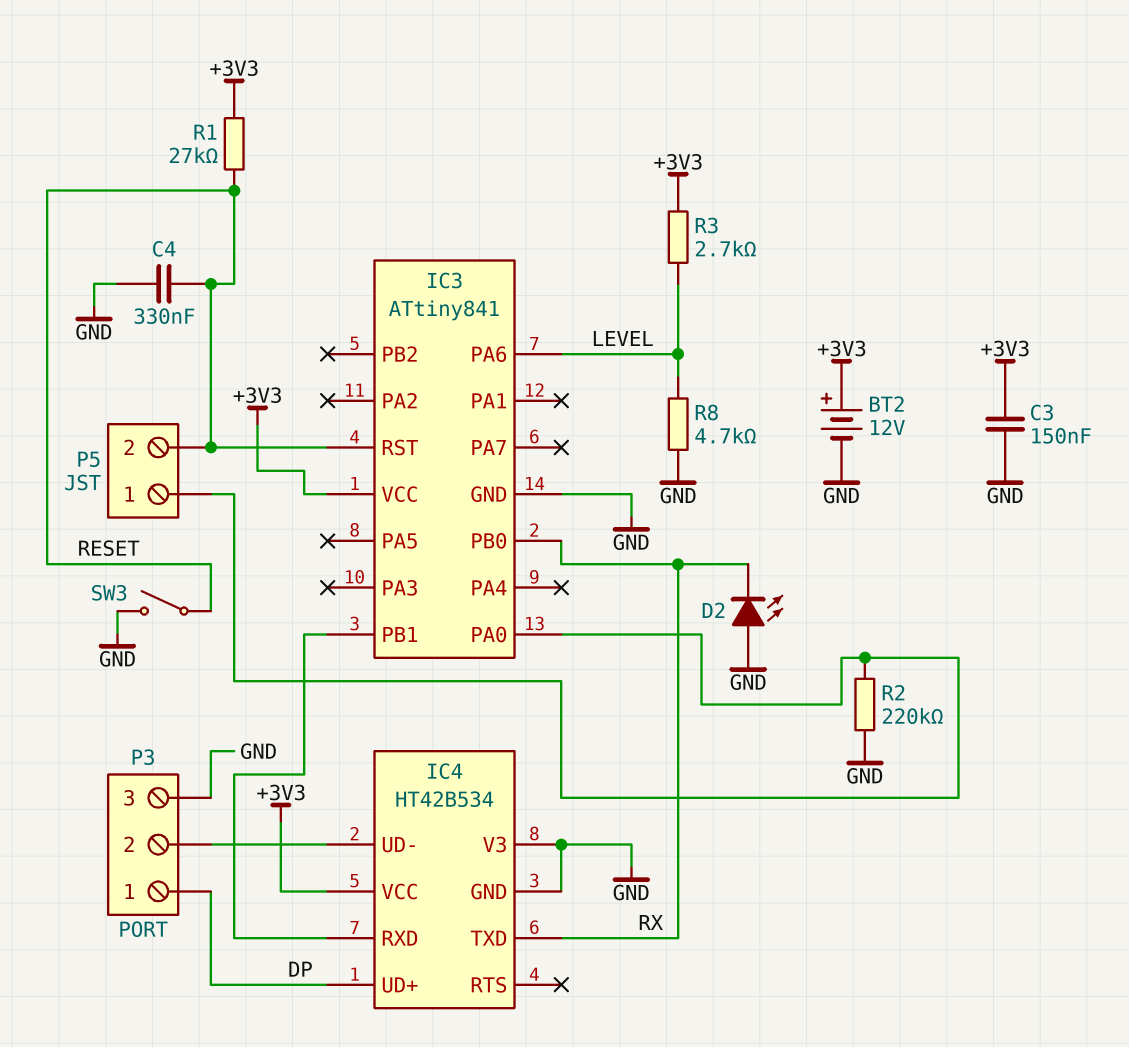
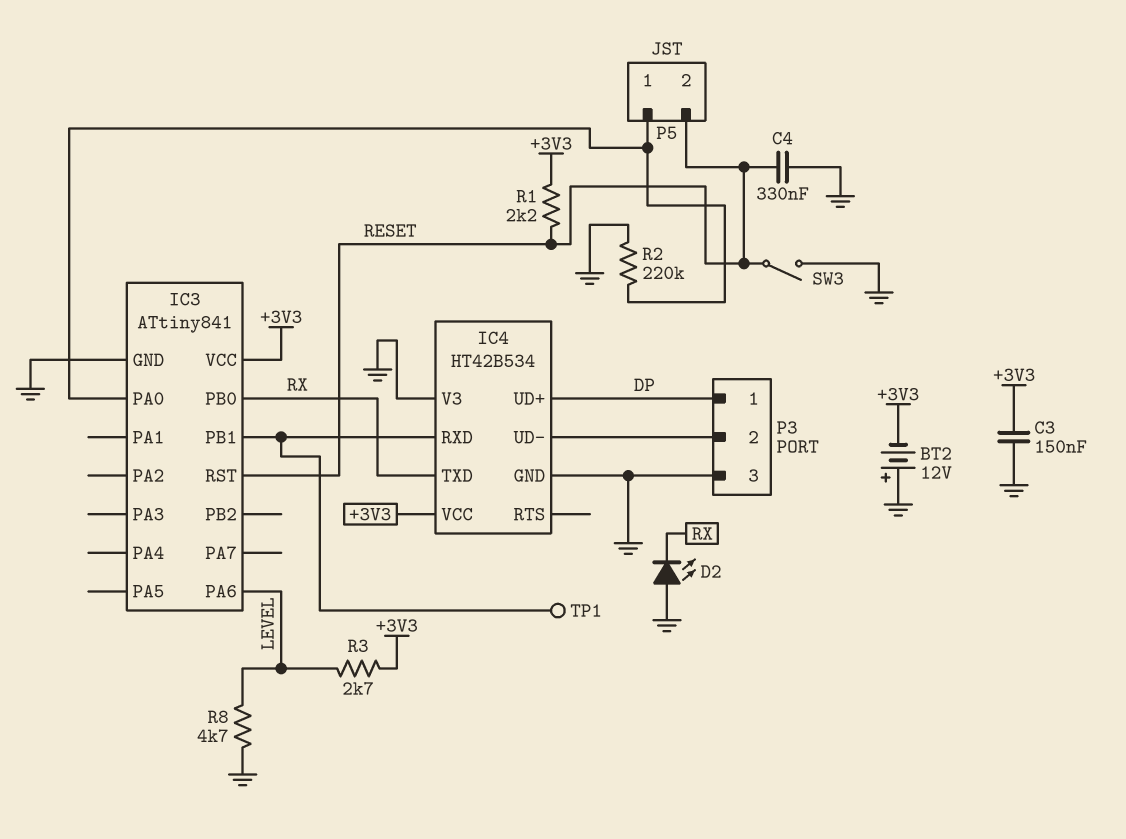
BT2: 12V (plus +3V3, minus GND) -> 12V (plus GND, minus +3V3)
R1: 27k (+3V3, RESET) -> 2.2k (+3V3, RESET)
TP1: none -> test point (IC3/PB1)

